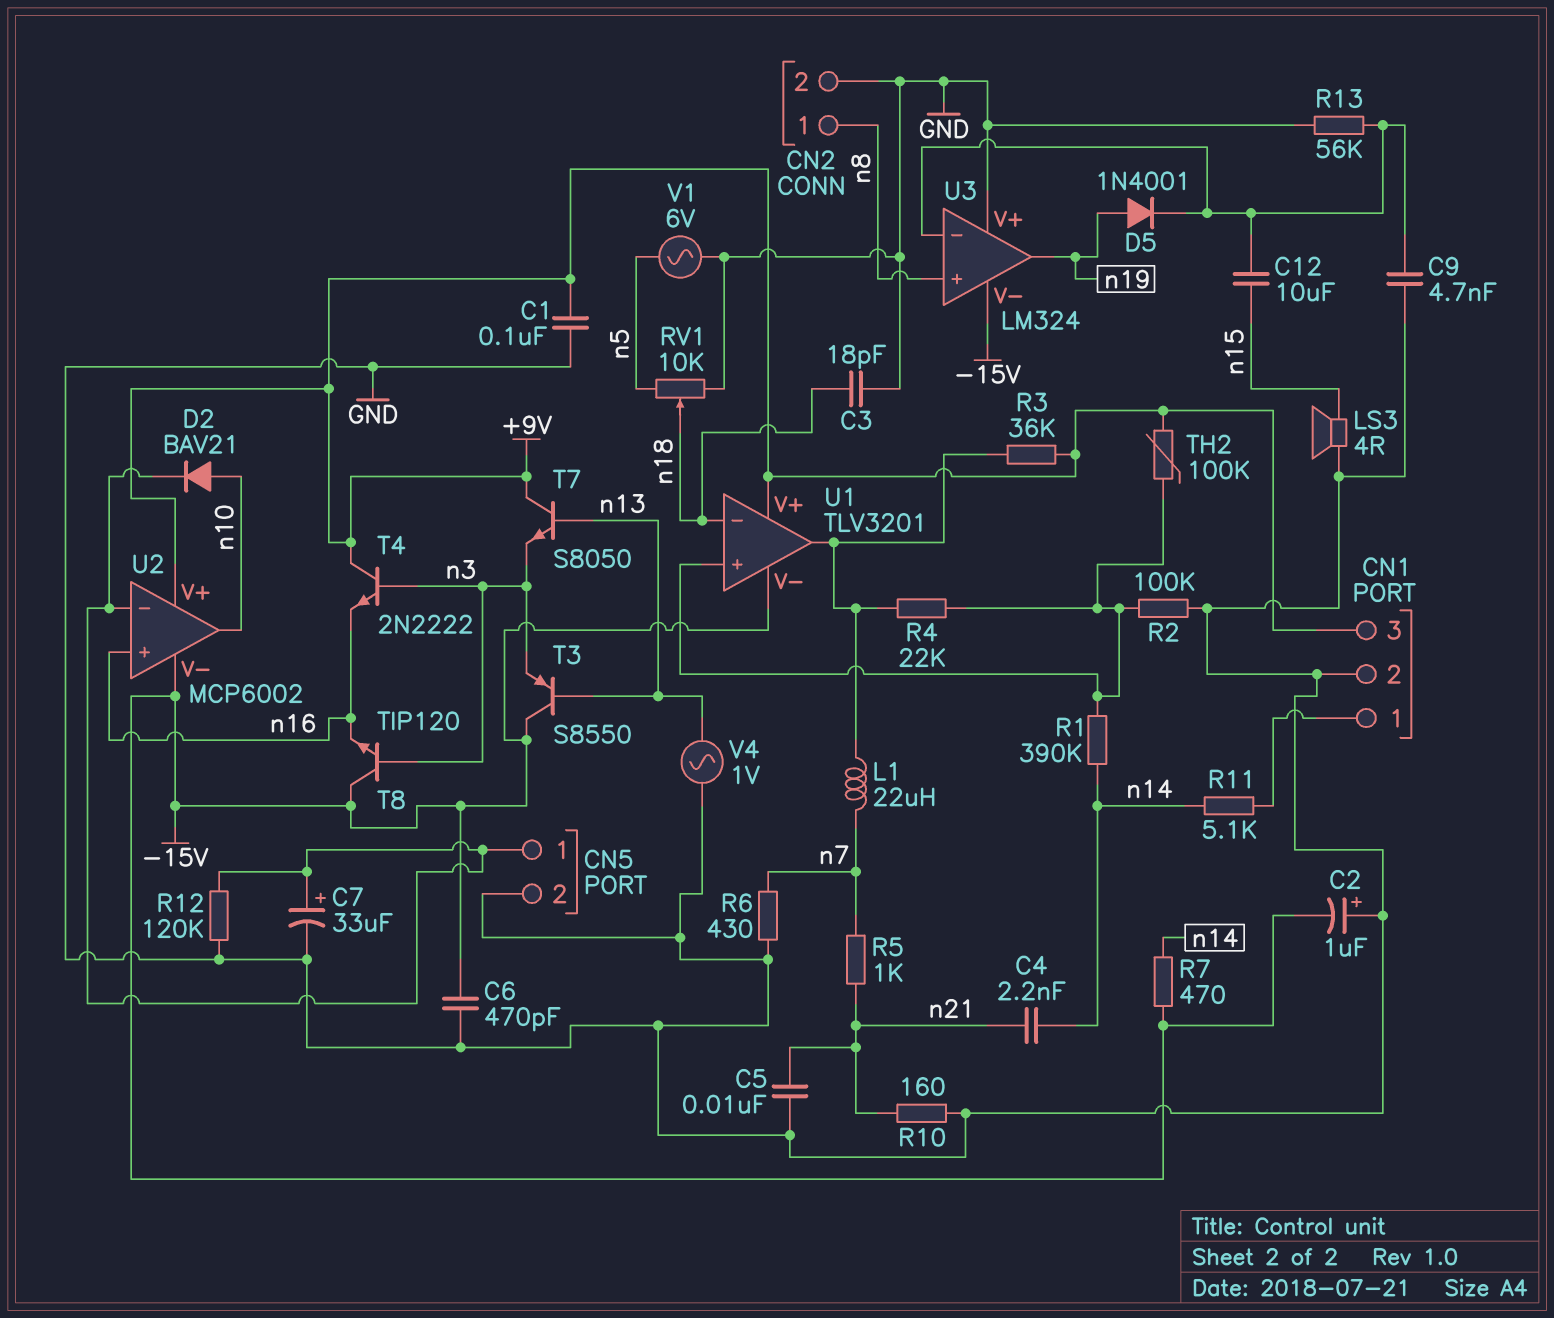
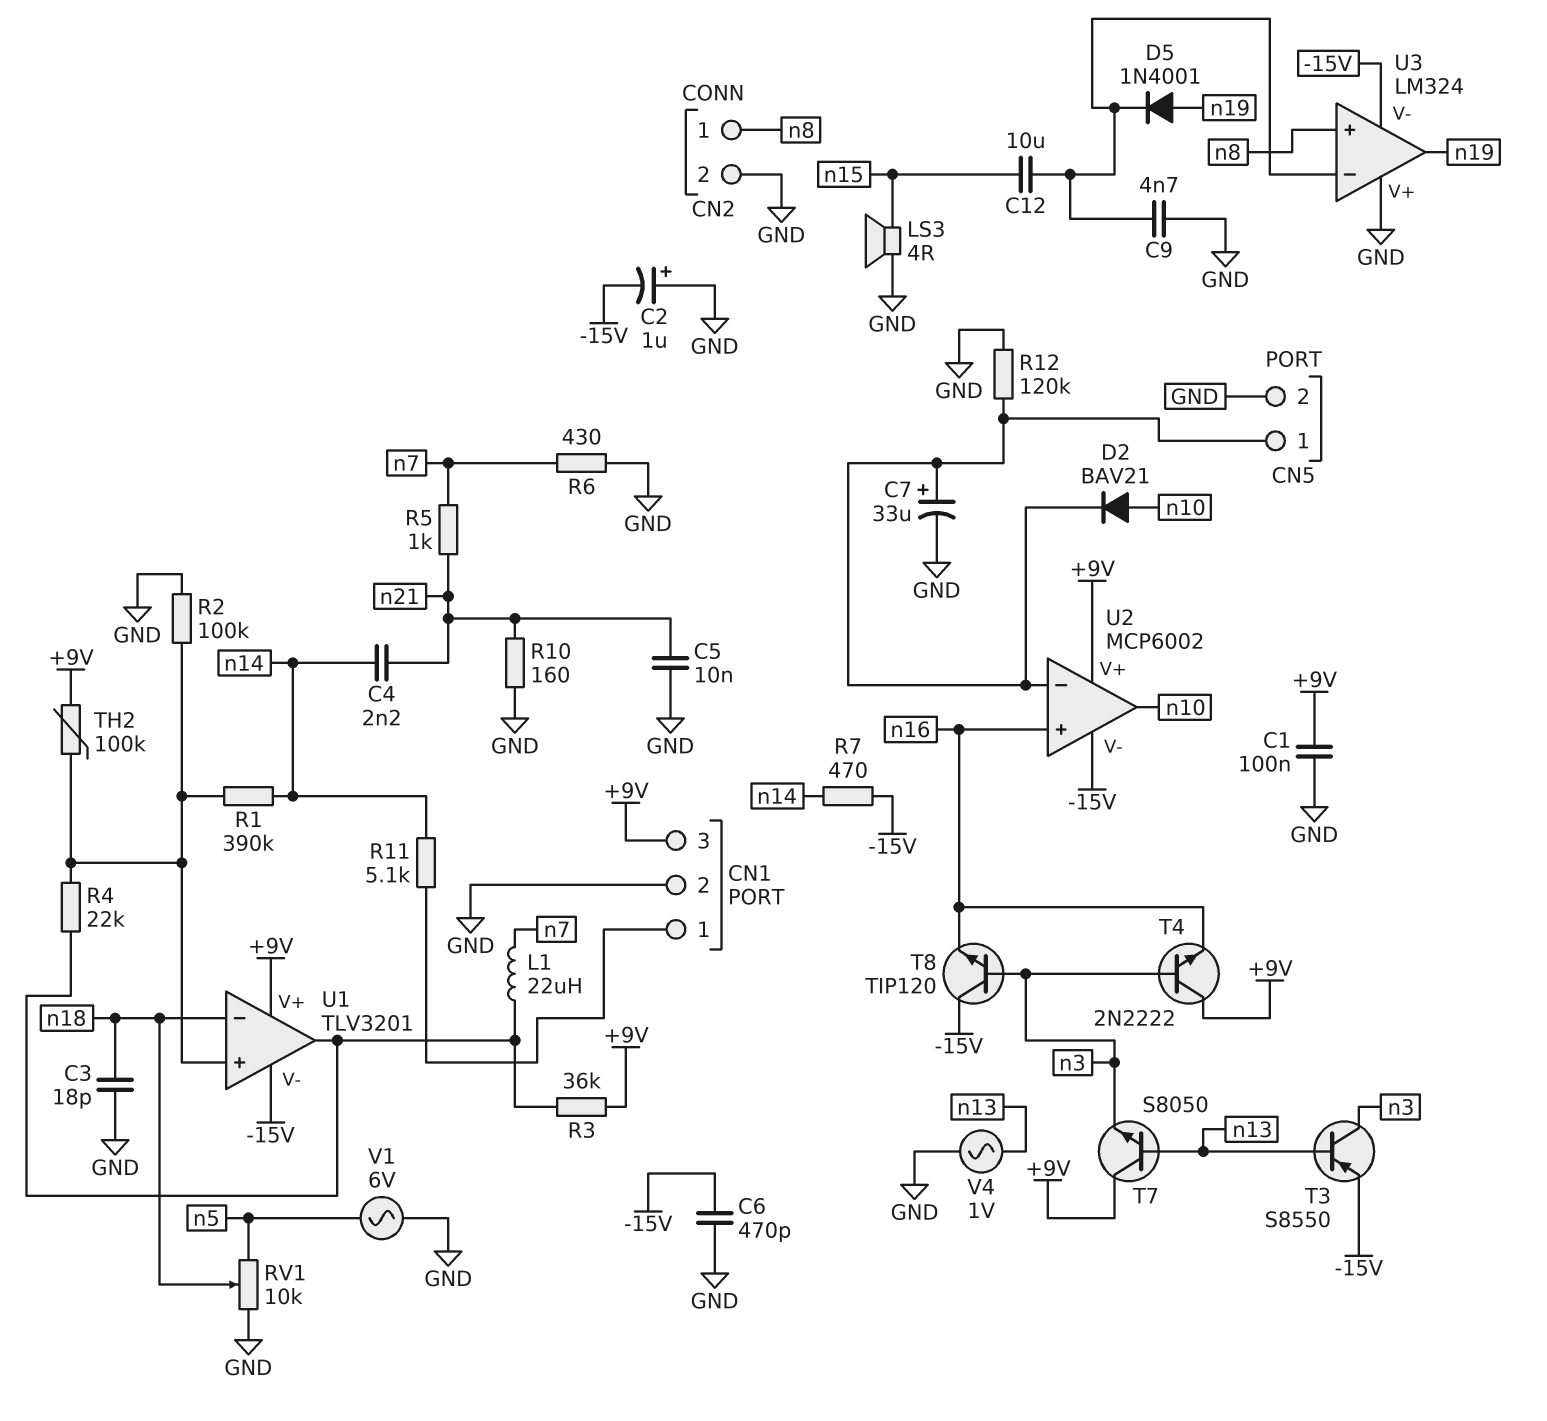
R13: 56k (GND, U3/in-) -> none
T3: PNP S8550 (B n13, C -15V, E n3) -> PNP S8550 (B n13, C n3, E -15V)

